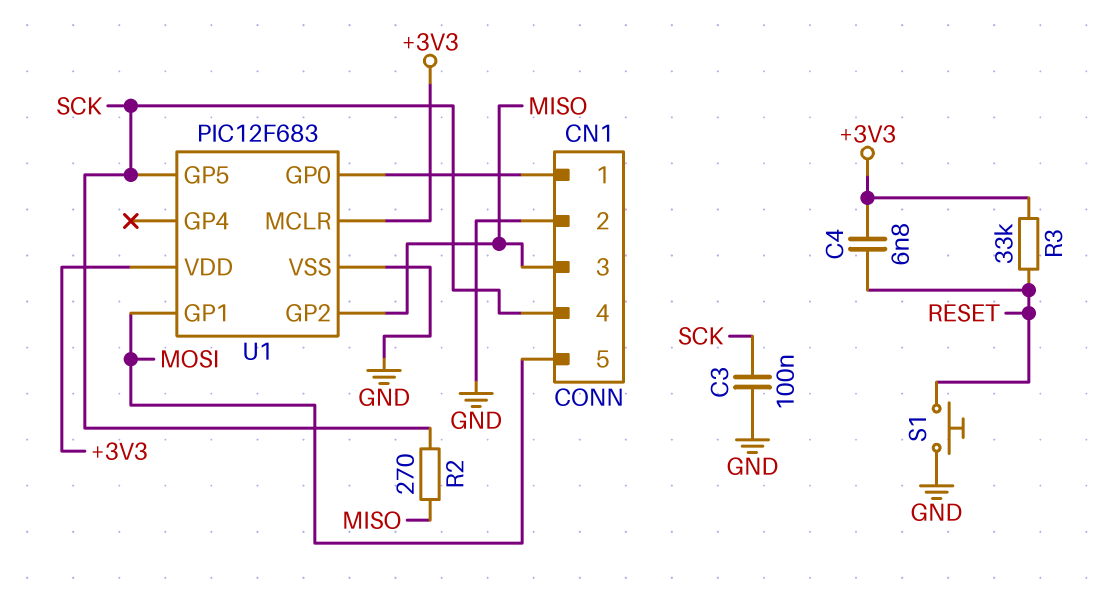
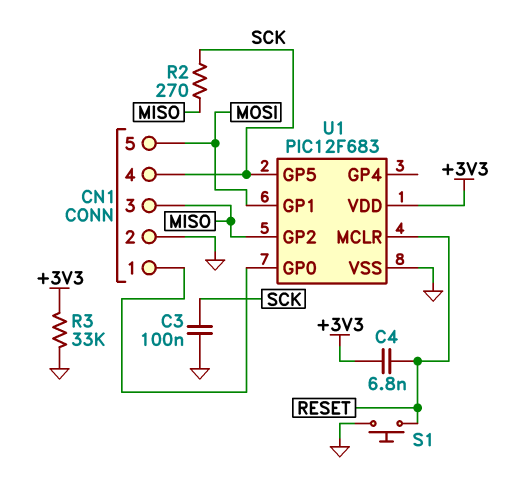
R3: 33k (+3V3, RESET) -> 33k (+3V3, GND)
U1 pin MCLR: +3V3 -> RESET

